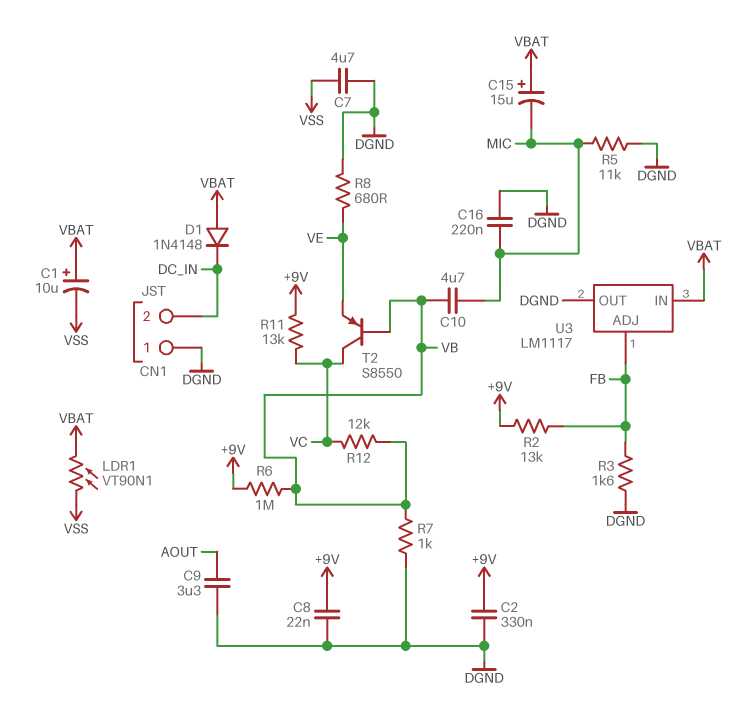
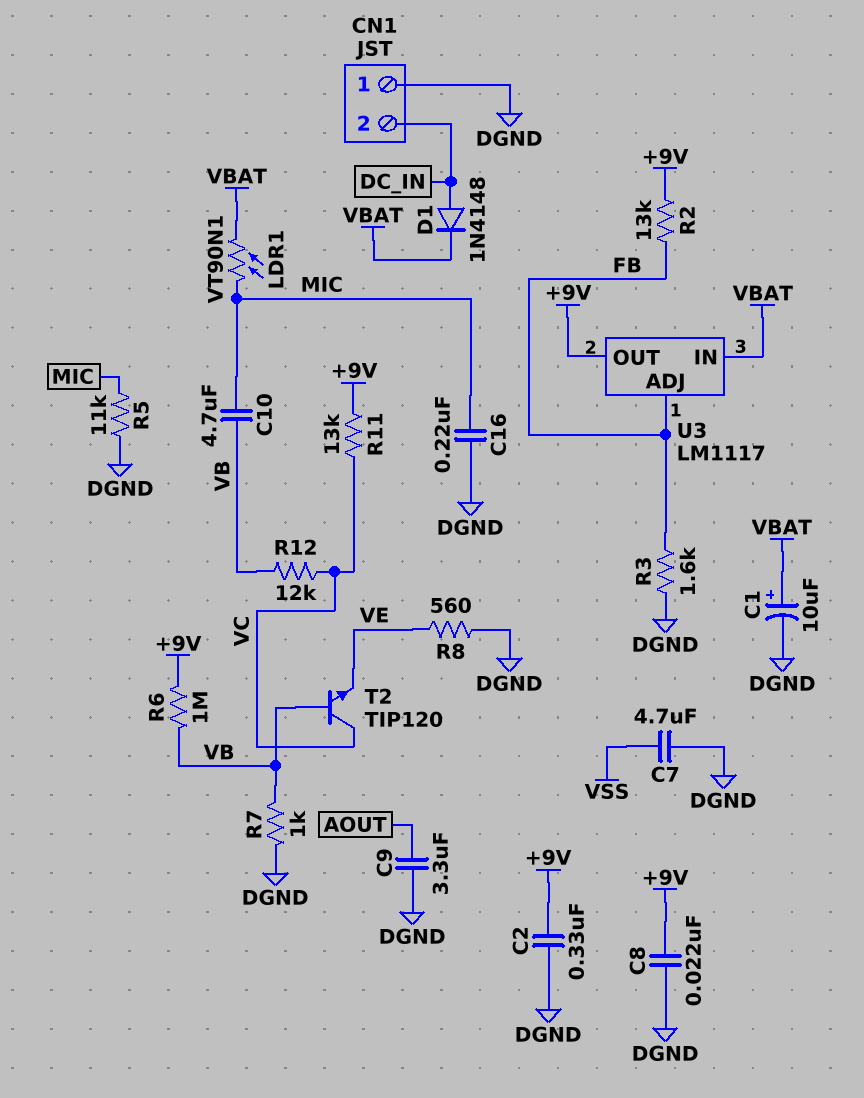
C1: 10uF (plus VBAT, minus VSS) -> 10uF (plus VBAT, minus DGND)
C15: 15uF (plus VBAT, minus MIC) -> none
D1: diode 1N4148 (A VBAT, K DC_IN) -> diode 1N4148 (A DC_IN, K VBAT)
LDR1: VT90N1 (VBAT, VSS) -> VT90N1 (MIC, VBAT)
R8: 680 (DGND, VE) -> 560 (DGND, VE)
T2: PNP S8550 (B VB, C VC, E VE) -> NPN TIP120 (B VB, C VC, E VE)
U3 pin OUT: DGND -> +9V

